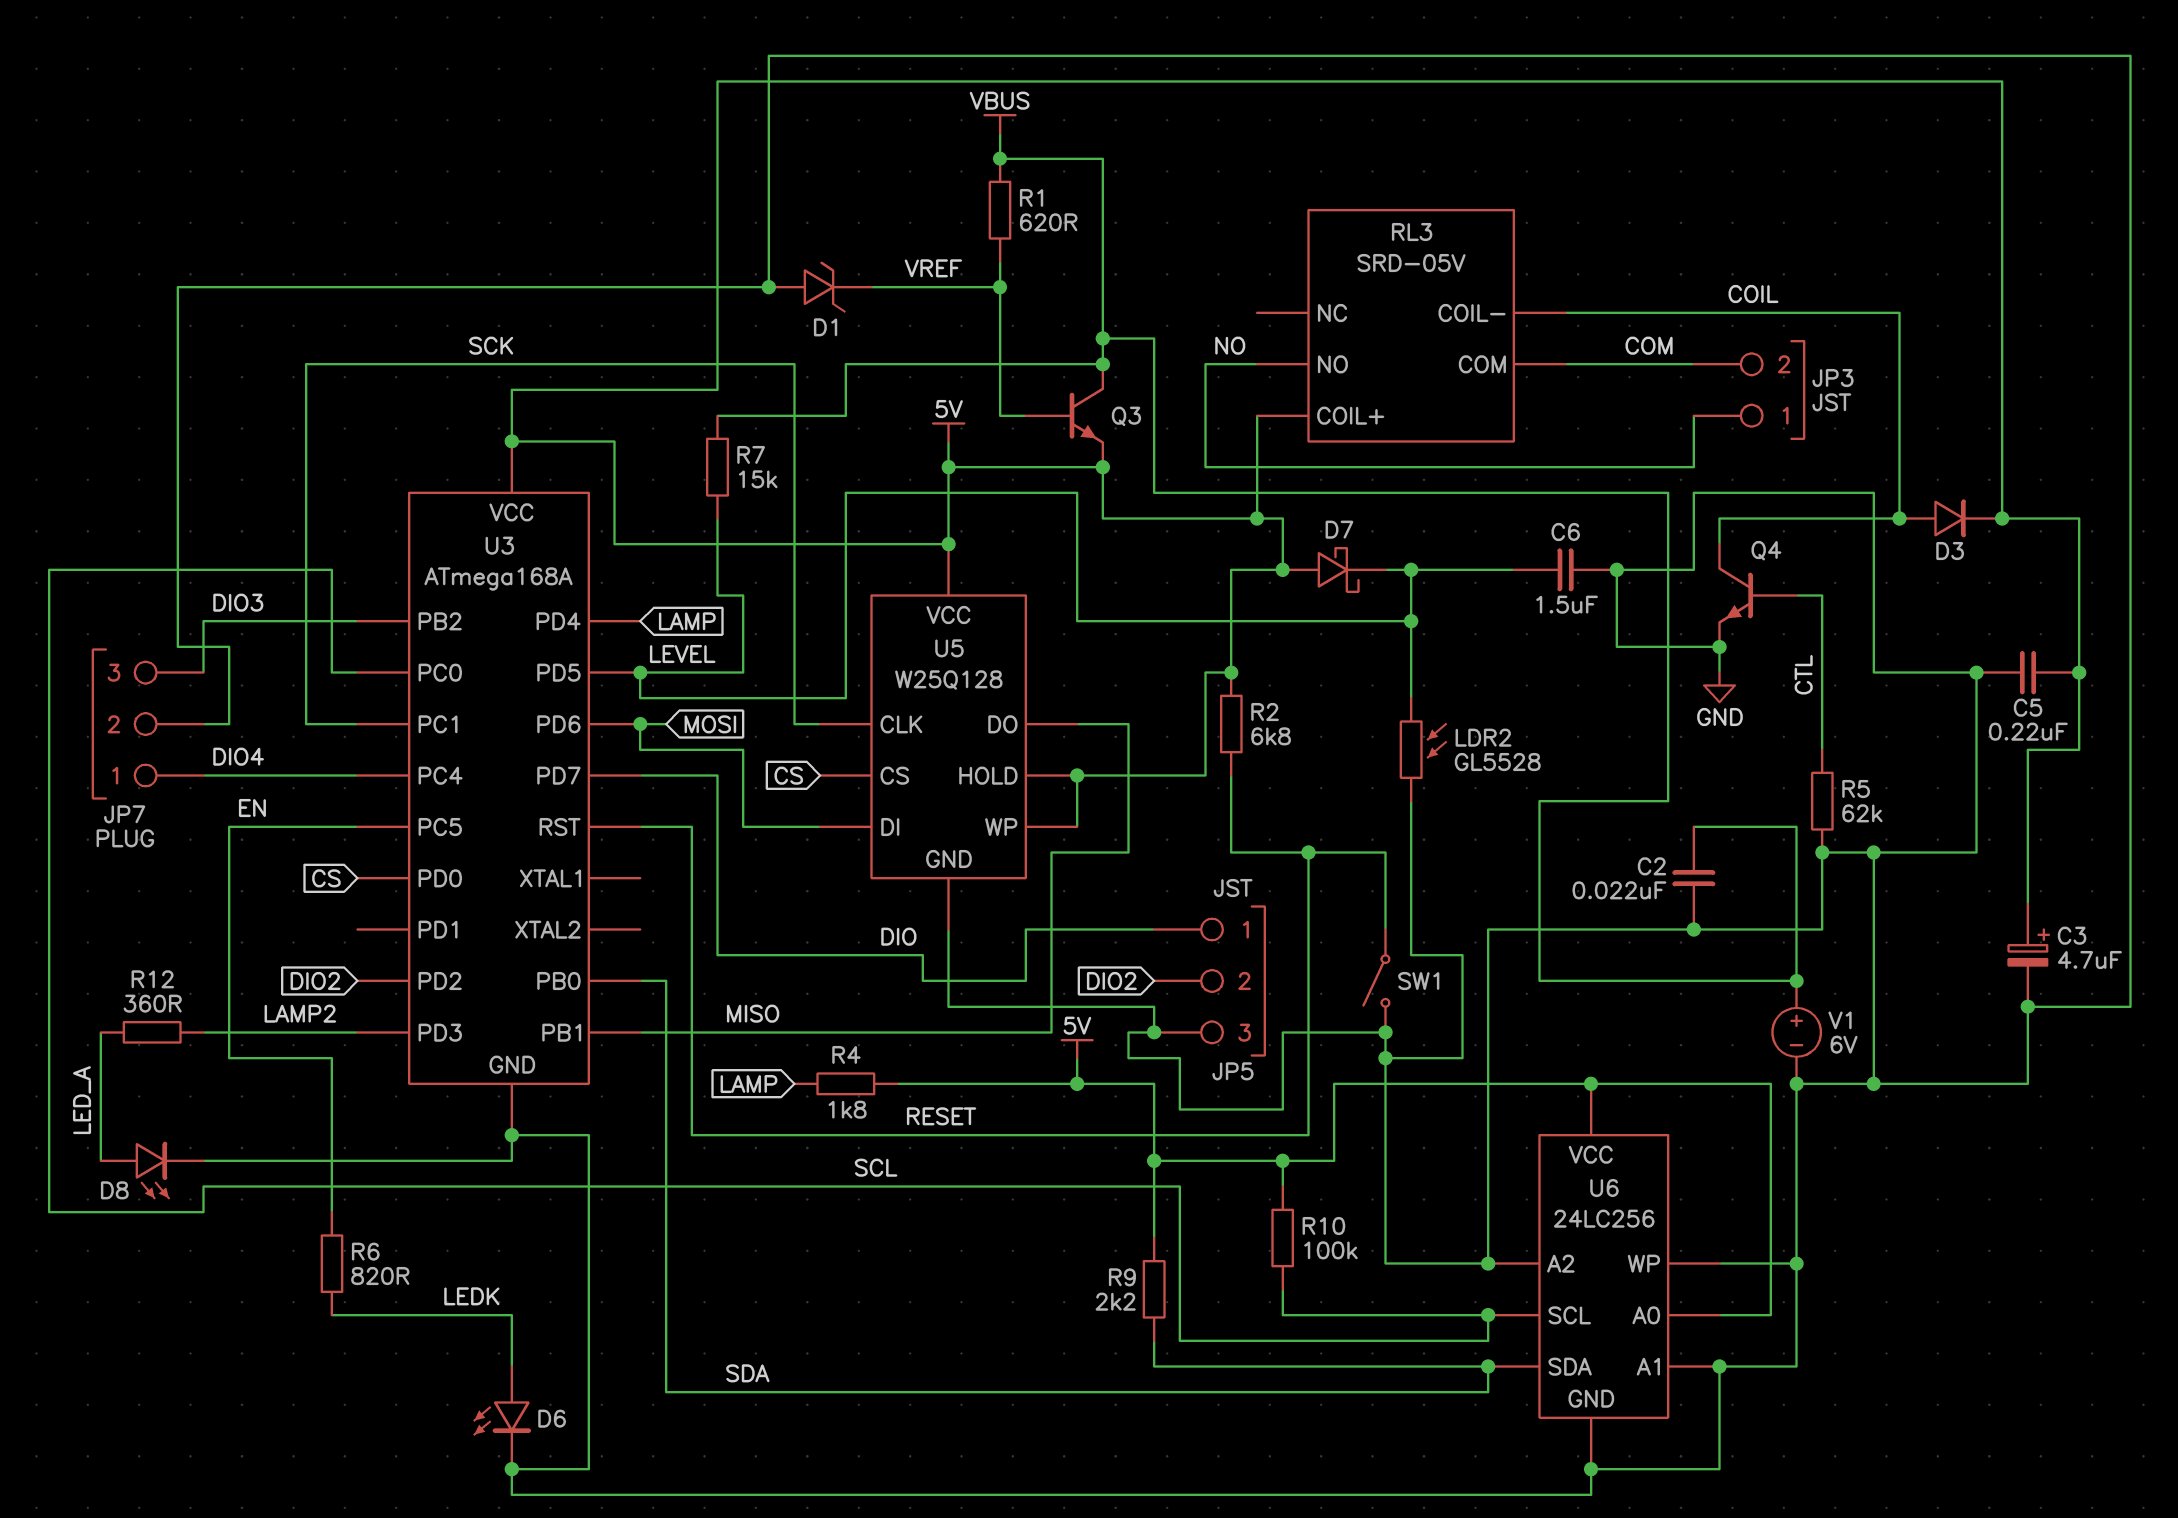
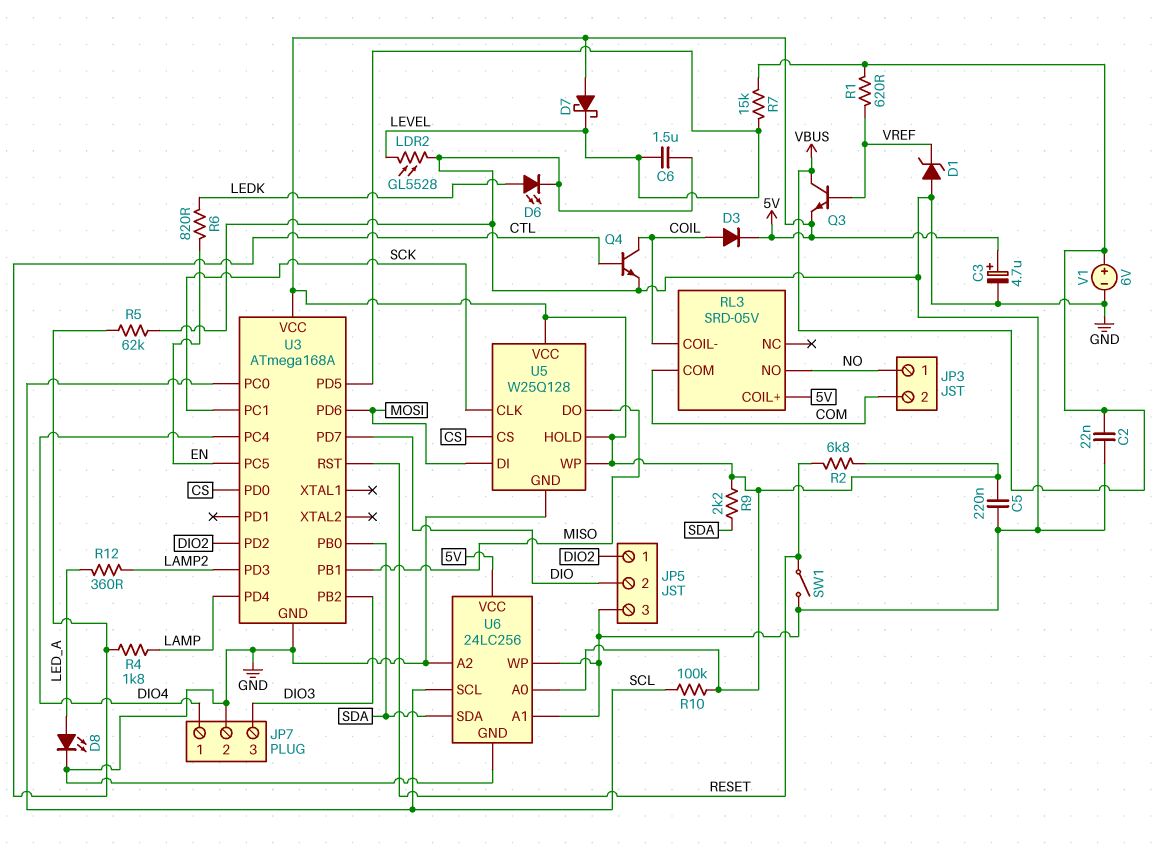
JP5 pin 1: DIO -> DIO2
JP5 pin 2: DIO2 -> DIO
R4: 1.8k (5V, LAMP) -> 1.8k (CTL, LAMP)

